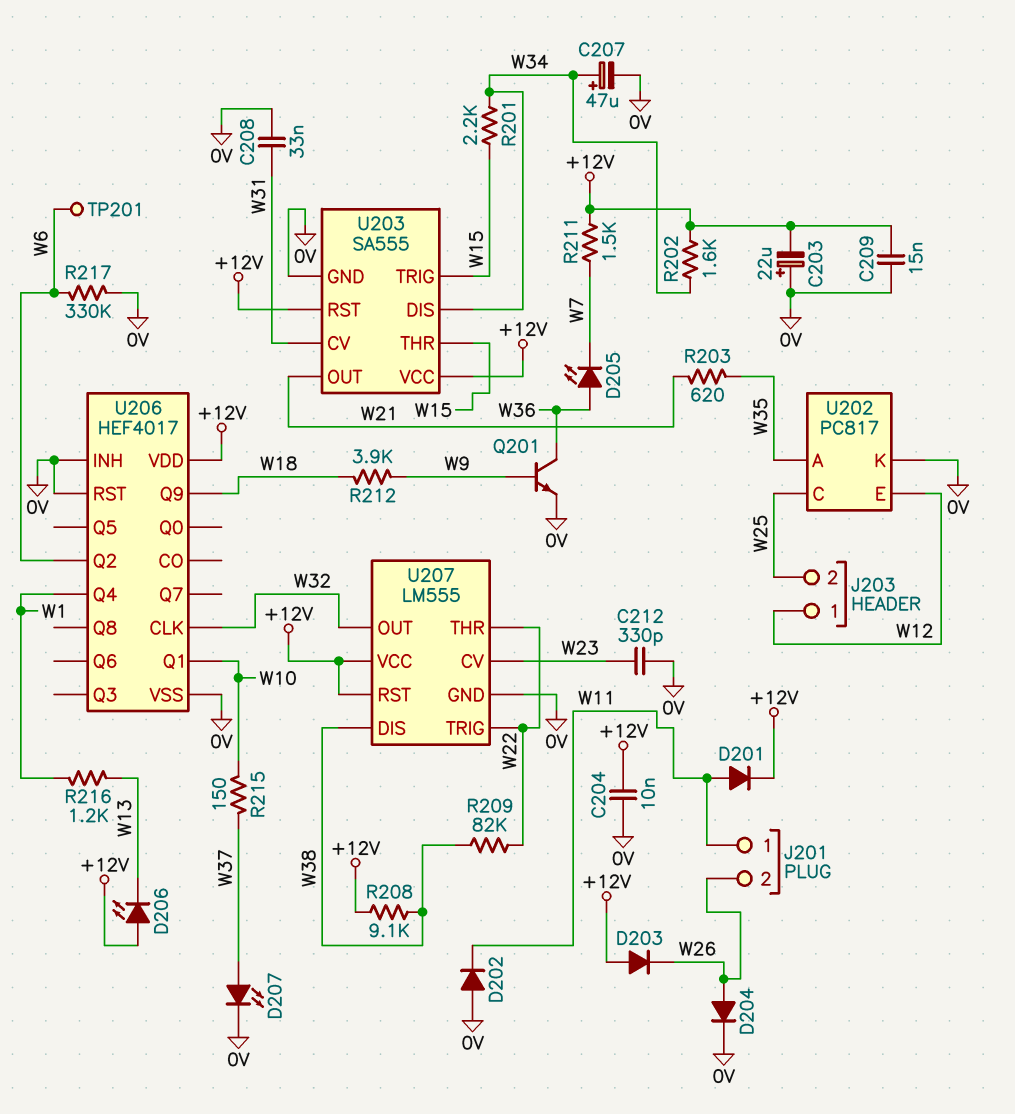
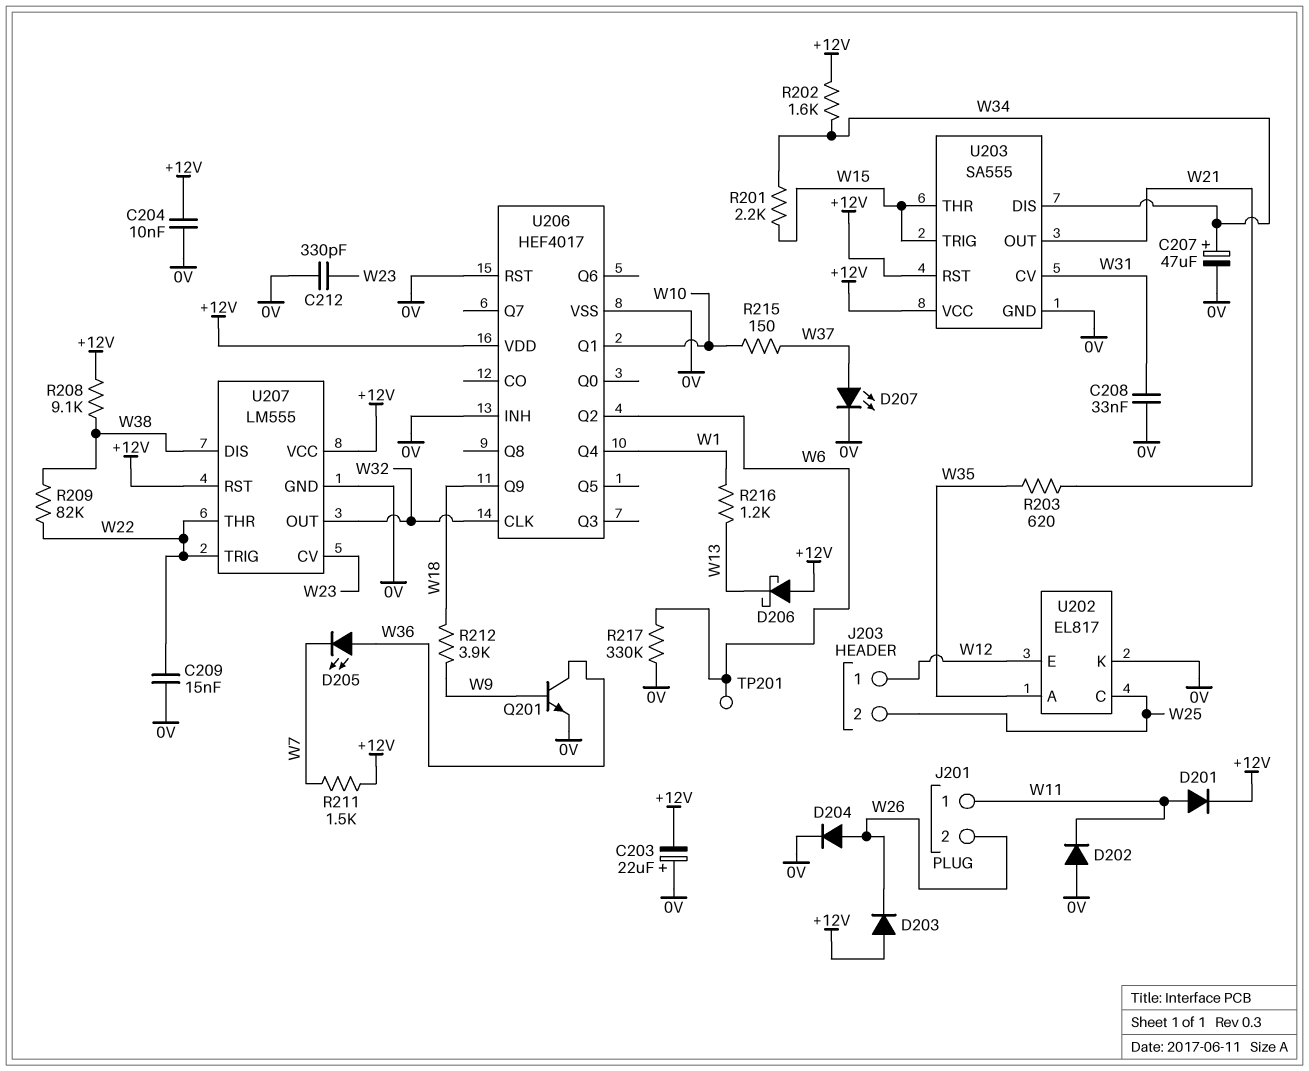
C209: 15nF (+12V, 0V) -> 15nF (0V, W22)
D206: LED (A +12V, K W13) -> schottky (A +12V, K W13)
U202: PC817 -> EL817

